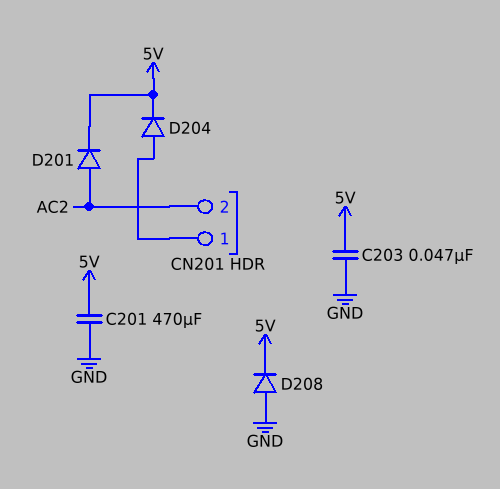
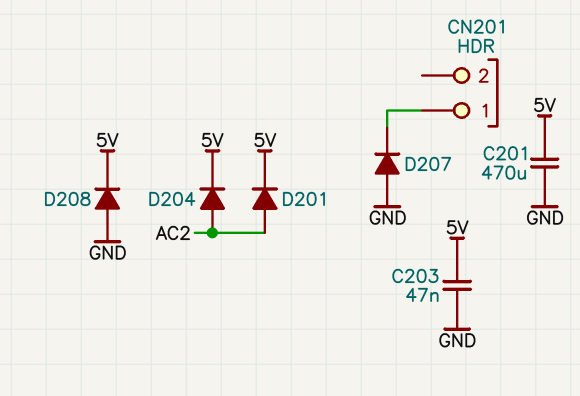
CN201 pin 2: AC2 -> none
D204: diode (A CN201/1, K 5V) -> diode (A AC2, K 5V)
D207: none -> diode (A GND, K CN201/1)

